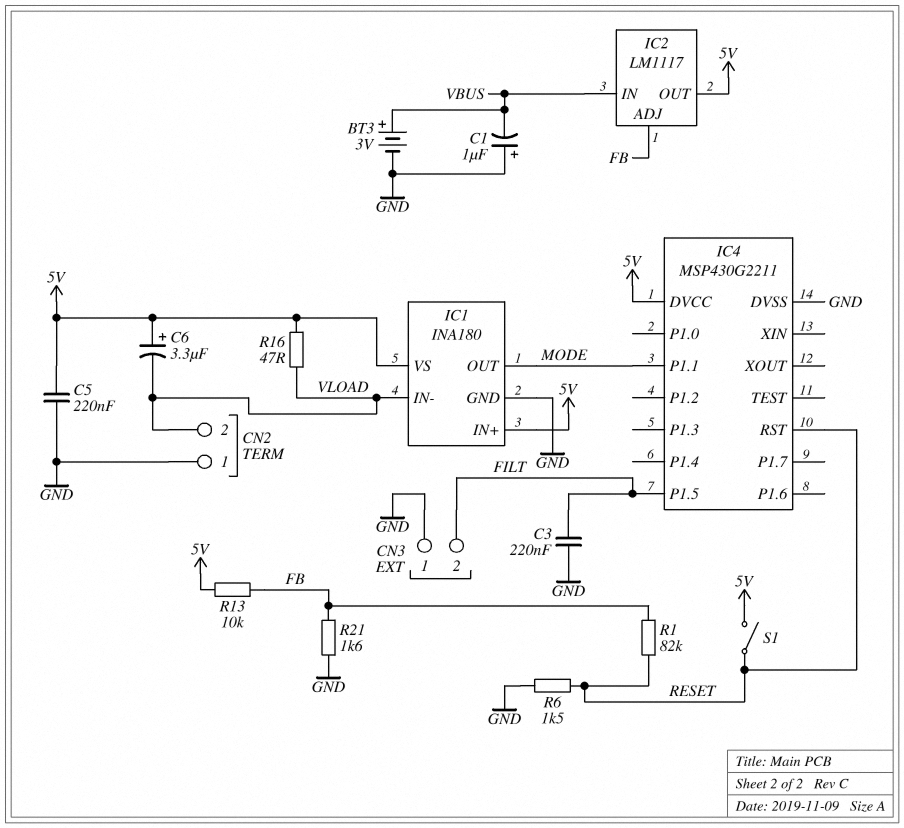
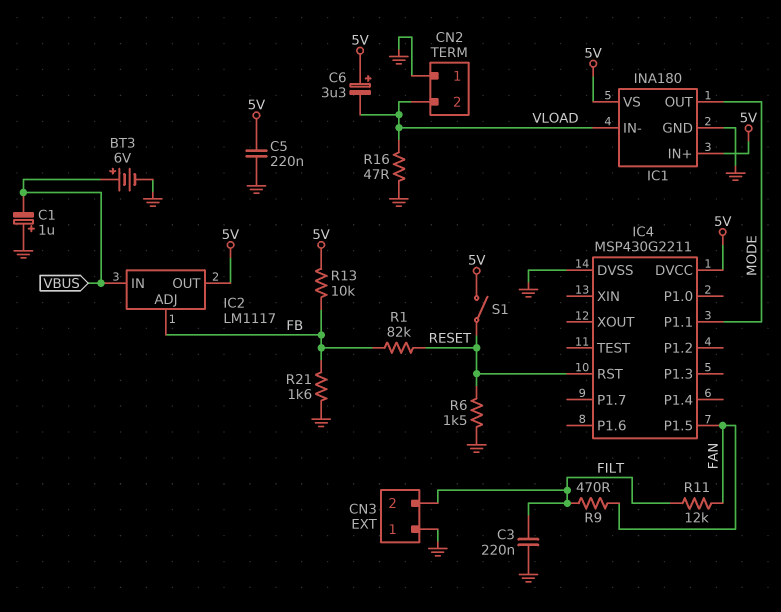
BT3: 3V (plus VBUS, minus GND) -> 6V (plus VBUS, minus GND)
IC4 pin P1.5: FILT -> FAN
R9: none -> 470 (FAN, FILT)
R11: none -> 12k (FAN, FILT)
R16: 47 (5V, VLOAD) -> 47 (GND, VLOAD)

